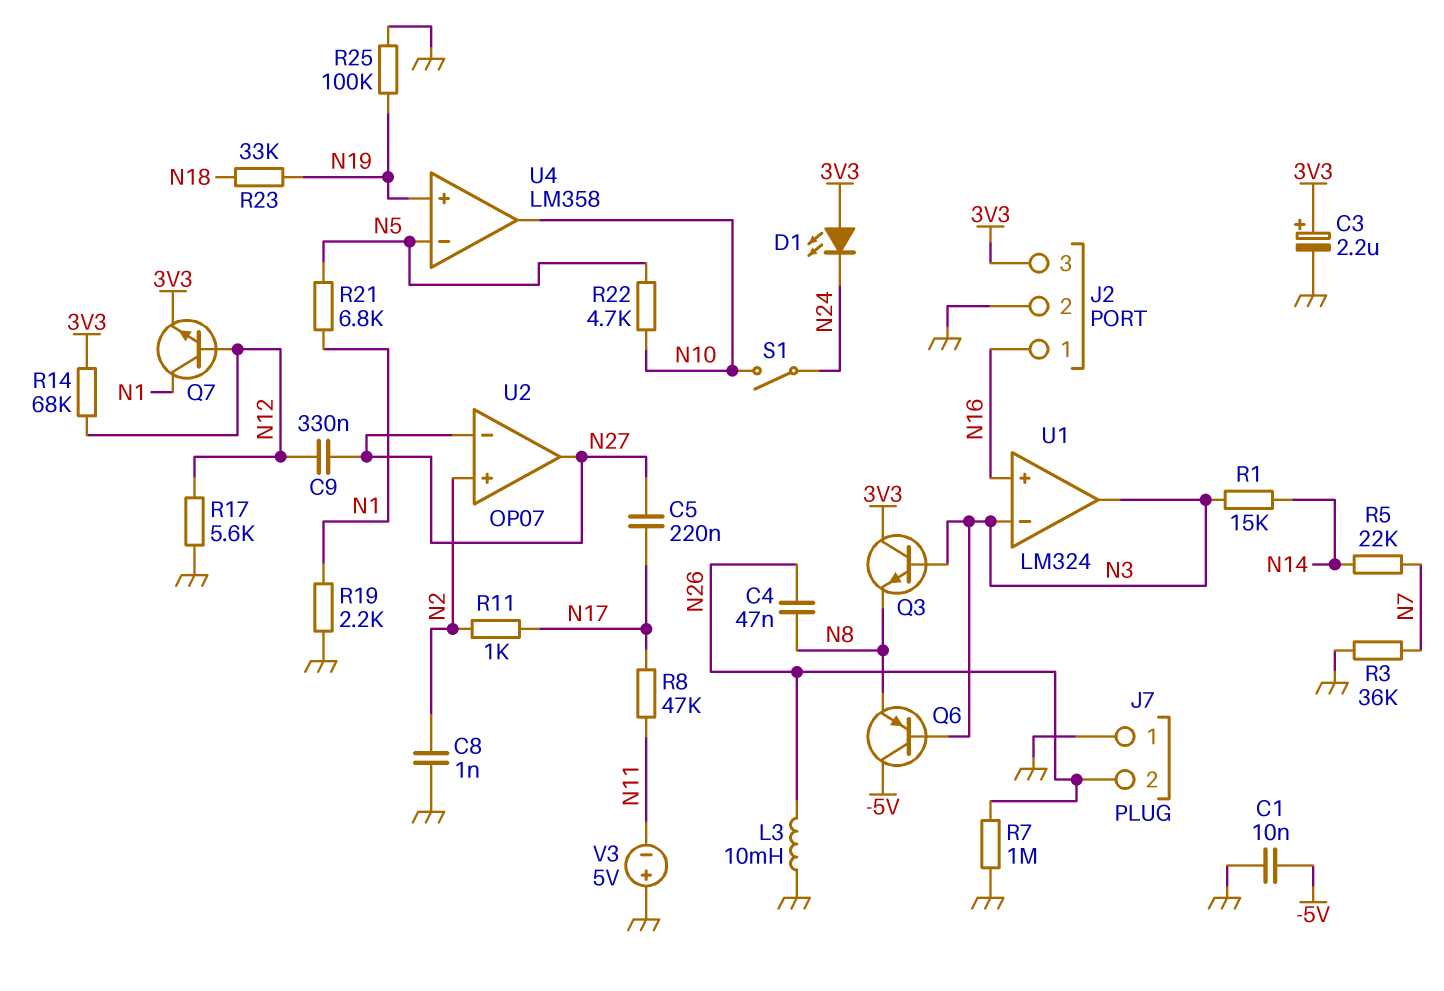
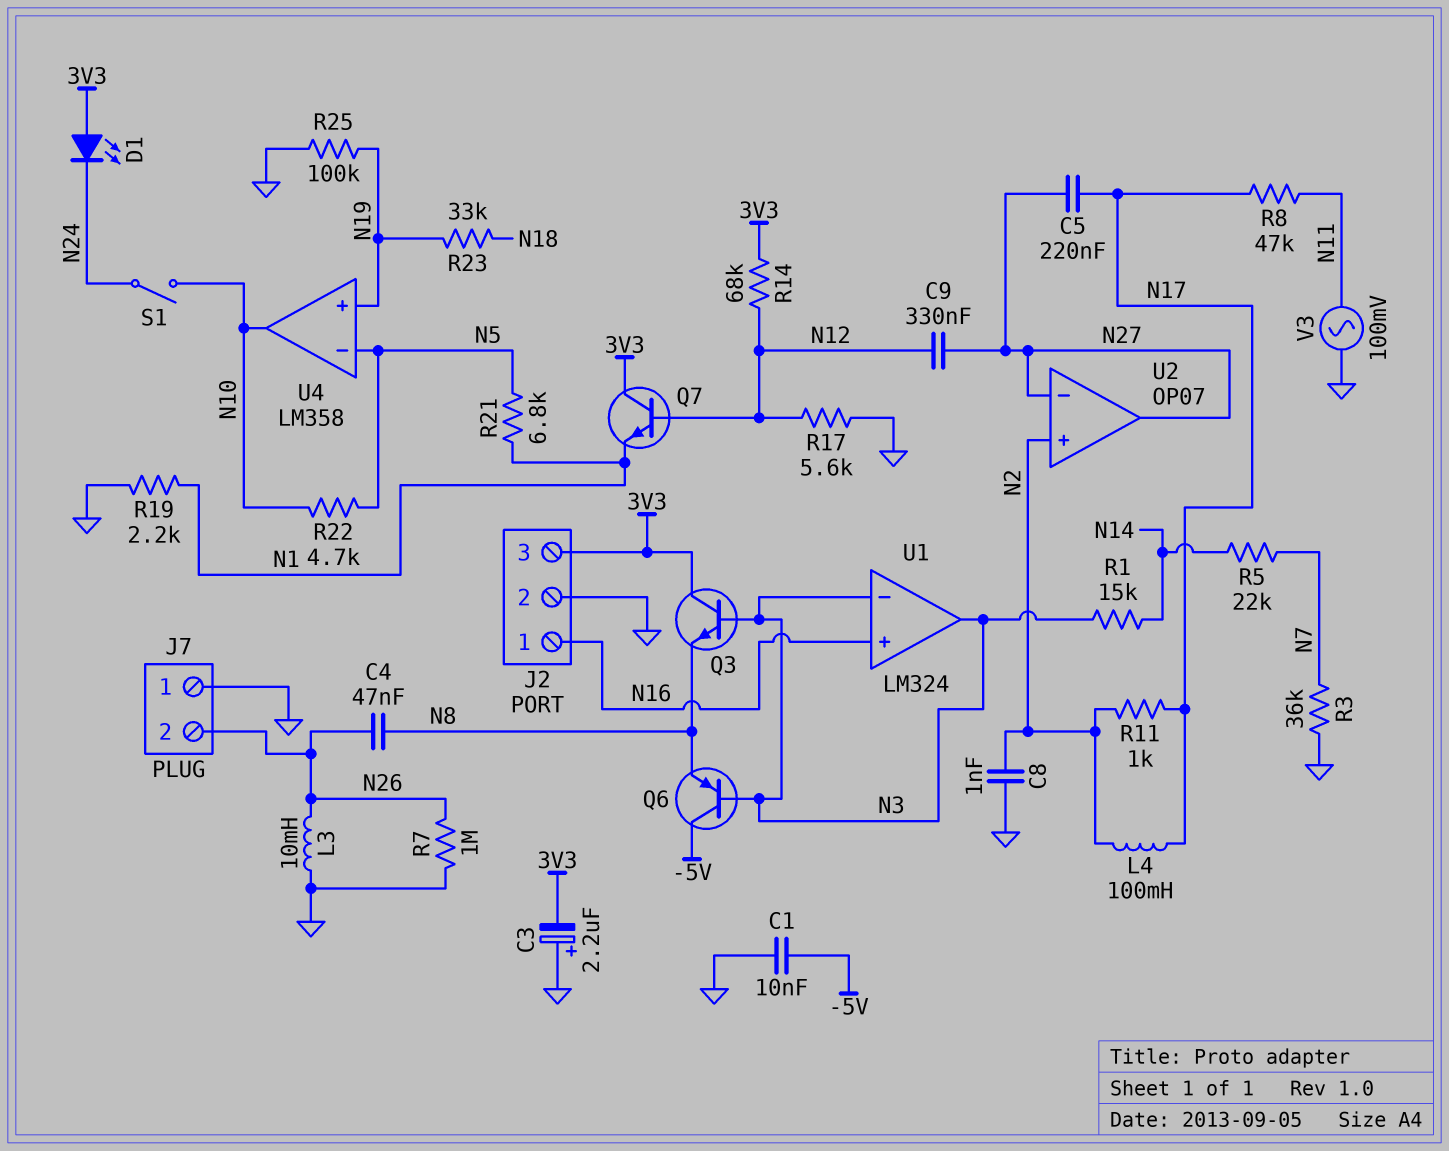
C3: 2.2uF (plus 3V3, minus GND) -> 2.2uF (plus GND, minus 3V3)
L4: none -> 100mH (N2, N17)
Q7: NPN (B N12, C N1, E 3V3) -> NPN (B N12, C 3V3, E N1)
V3: 5V (plus GND, minus N11) -> AC 100mV (GND, N11)

